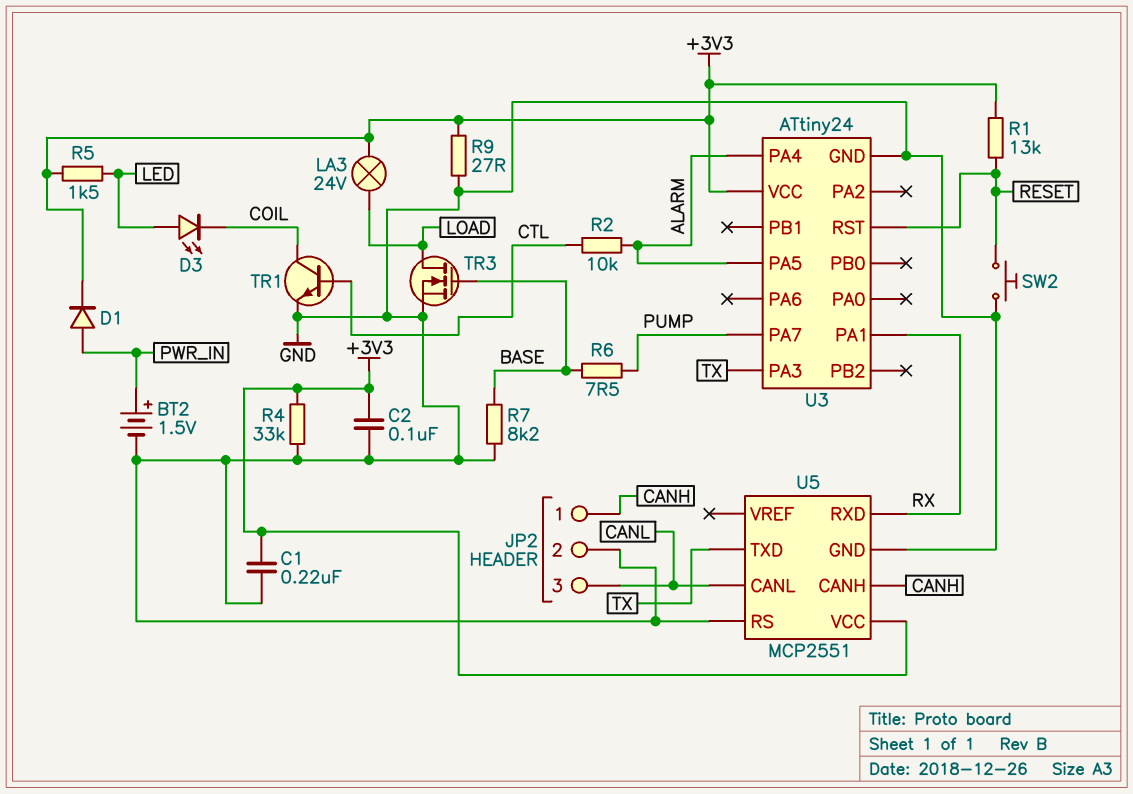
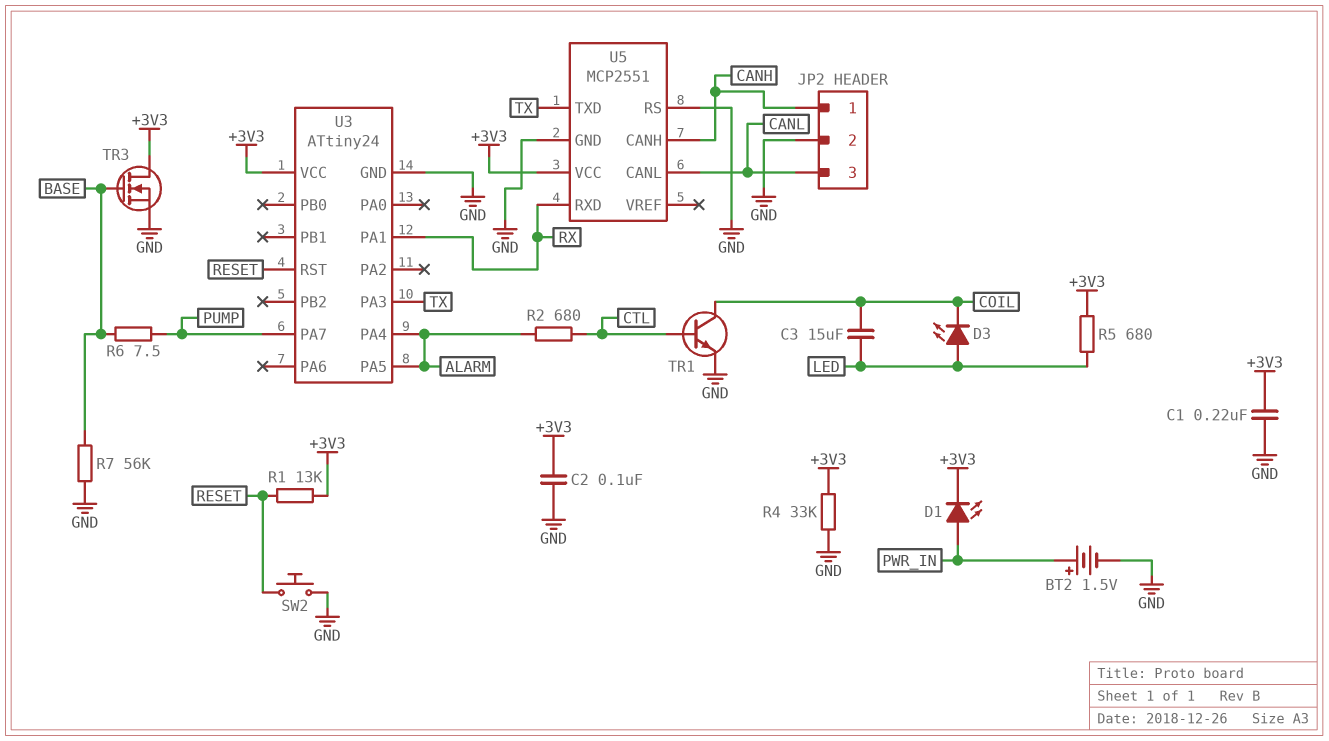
C3: none -> 15uF (COIL, LED)
D1: diode (A PWR_IN, K +3V3) -> LED (A PWR_IN, K +3V3)
LA3: lamp 24V (+3V3, LOAD) -> none
R2: 10k (ALARM, CTL) -> 680 (ALARM, CTL)
R5: 1.5k (+3V3, LED) -> 680 (+3V3, LED)
R7: 8.2k (BASE, GND) -> 56k (BASE, GND)
R9: 27 (+3V3, GND) -> none
TR3: NMOS (G BASE, D LOAD, S GND) -> NMOS (G BASE, D +3V3, S GND)

